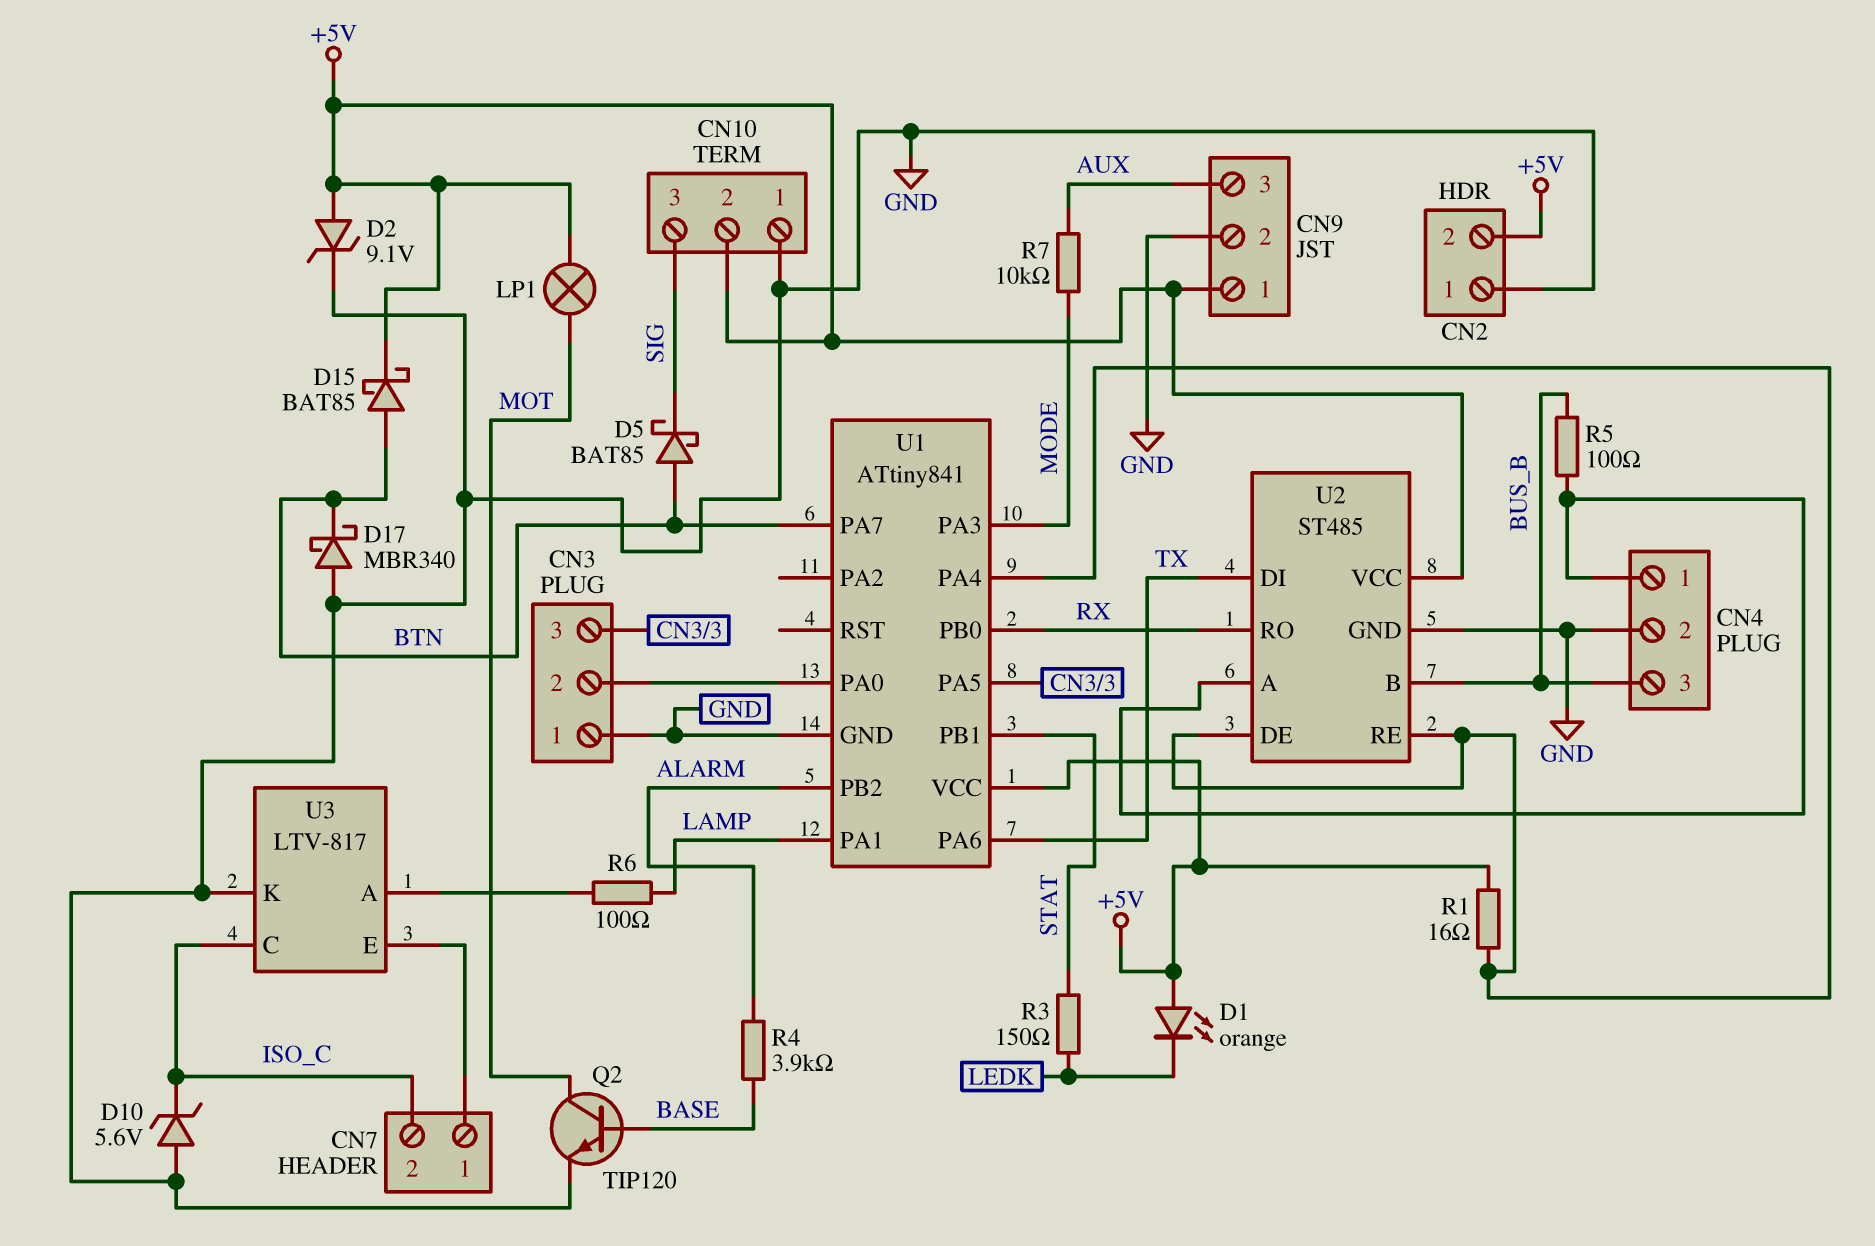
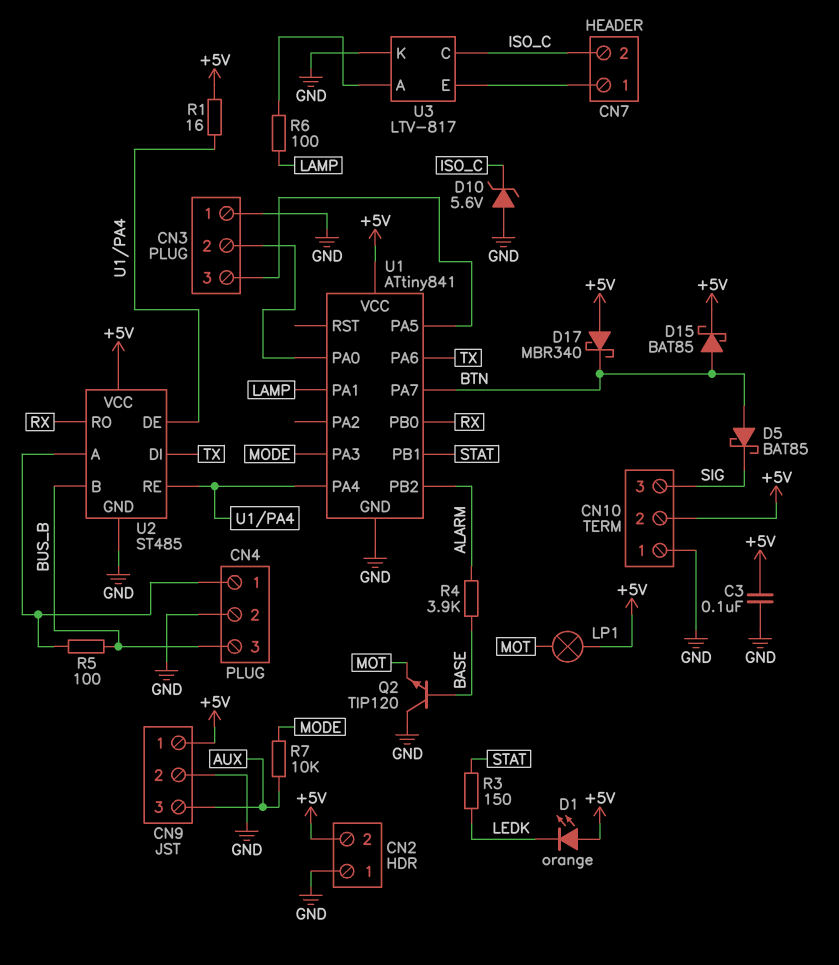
C3: none -> 100nF (+5V, GND)
D2: zener 9.1V (A +5V, K GND) -> none
D17: schottky MBR340 (A GND, K BTN) -> schottky MBR340 (A +5V, K BTN)
Q2: NPN TIP120 (B BASE, C MOT, E GND) -> NPN TIP120 (B BASE, C GND, E MOT)

